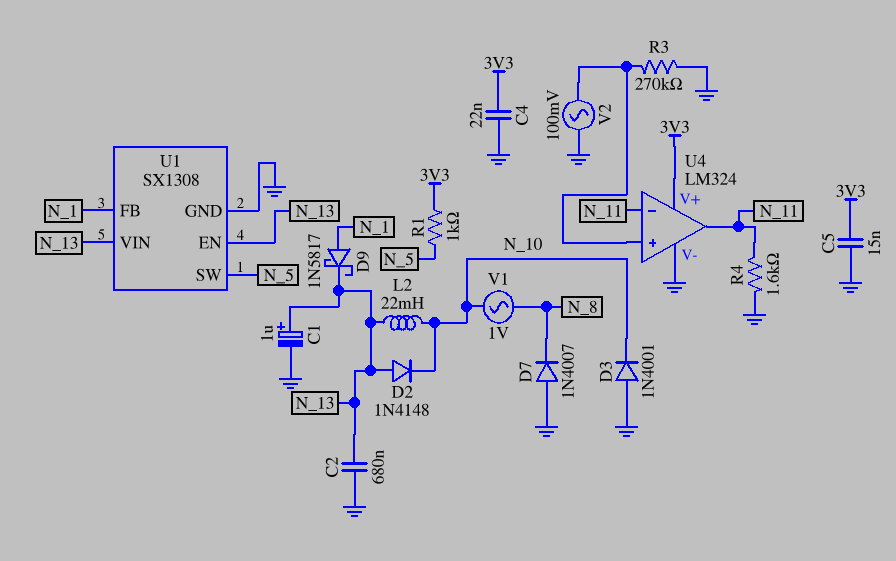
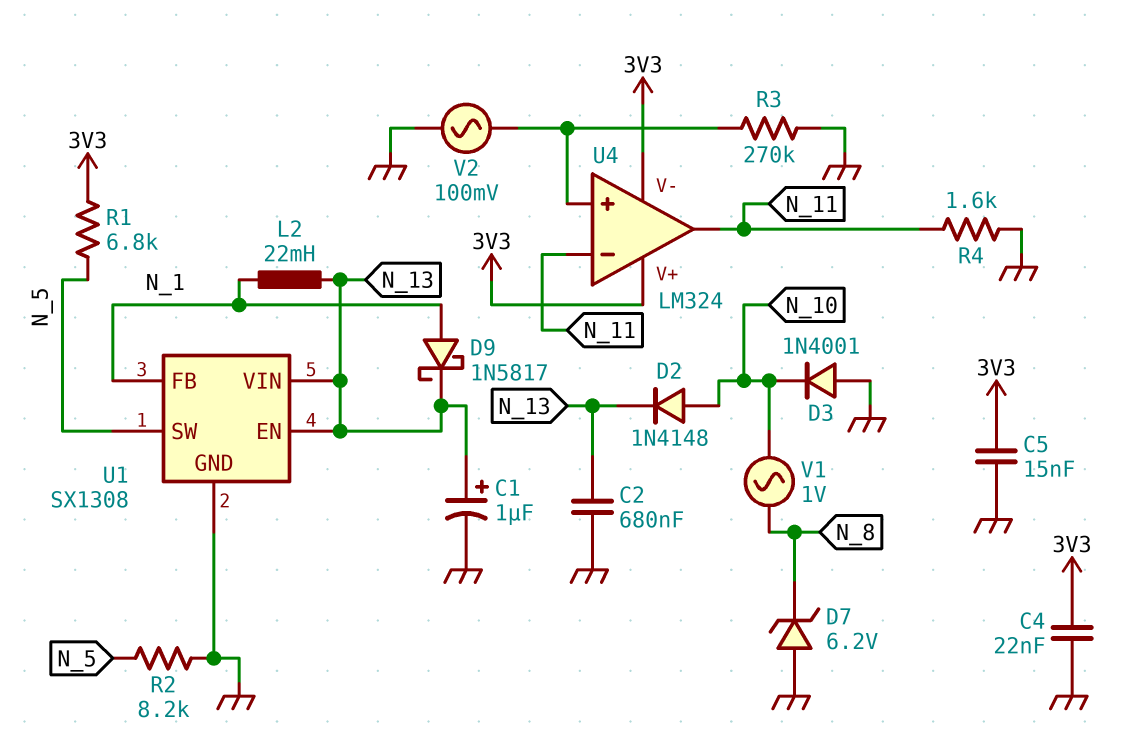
D2: diode 1N4148 (A N_13, K N_10) -> diode 1N4148 (A N_10, K N_13)
D7: diode 1N4007 (A GND, K N_8) -> zener 6.2V (A GND, K N_8)
L2: 22mH (N_10, N_13) -> 22mH (N_1, N_13)
R1: 1k (3V3, N_5) -> 6.8k (3V3, N_5)
R2: none -> 8.2k (GND, N_5)
U4 pin V-: GND -> 3V3

